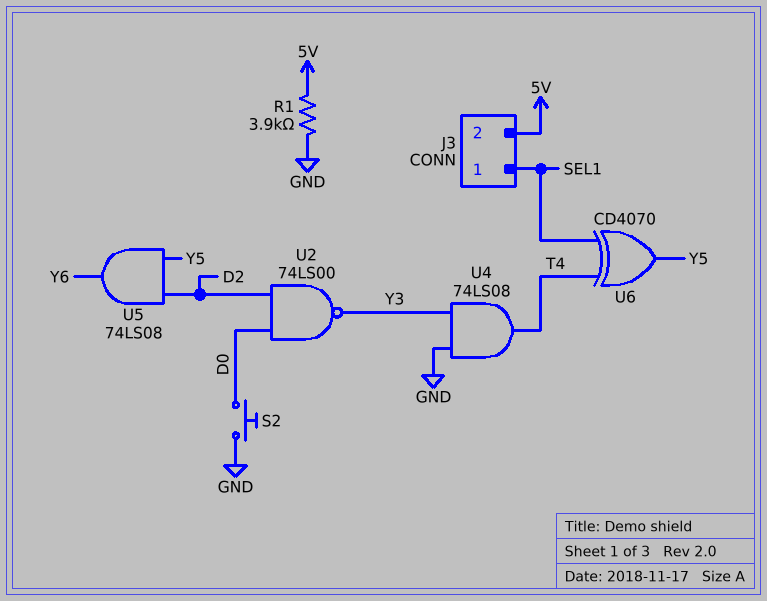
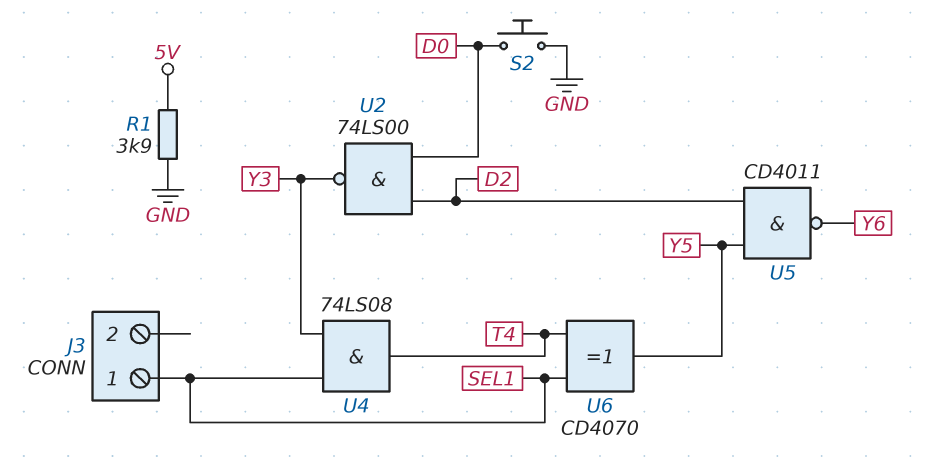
J3 pin 2: 5V -> none
U4: AND 74LS08 (in GND, in Y3, out T4) -> AND 74LS08 (in SEL1, in Y3, out T4)
U5: AND 74LS08 (in D2, in Y5, out Y6) -> NAND CD4011 (in D2, in Y5, out Y6)

